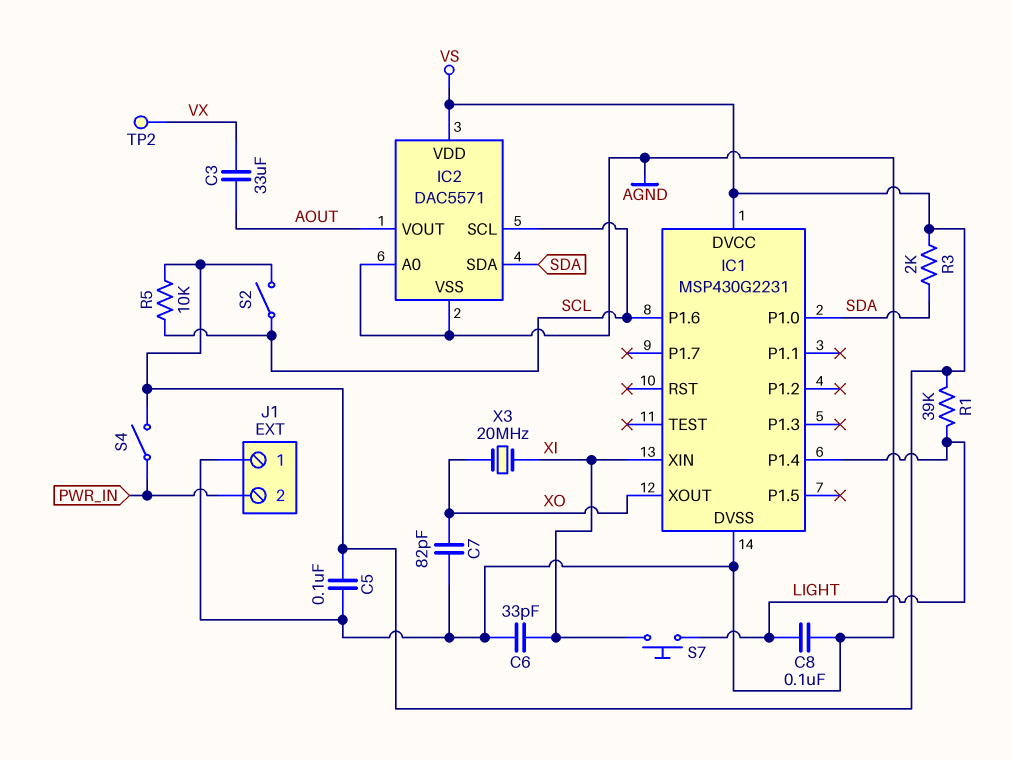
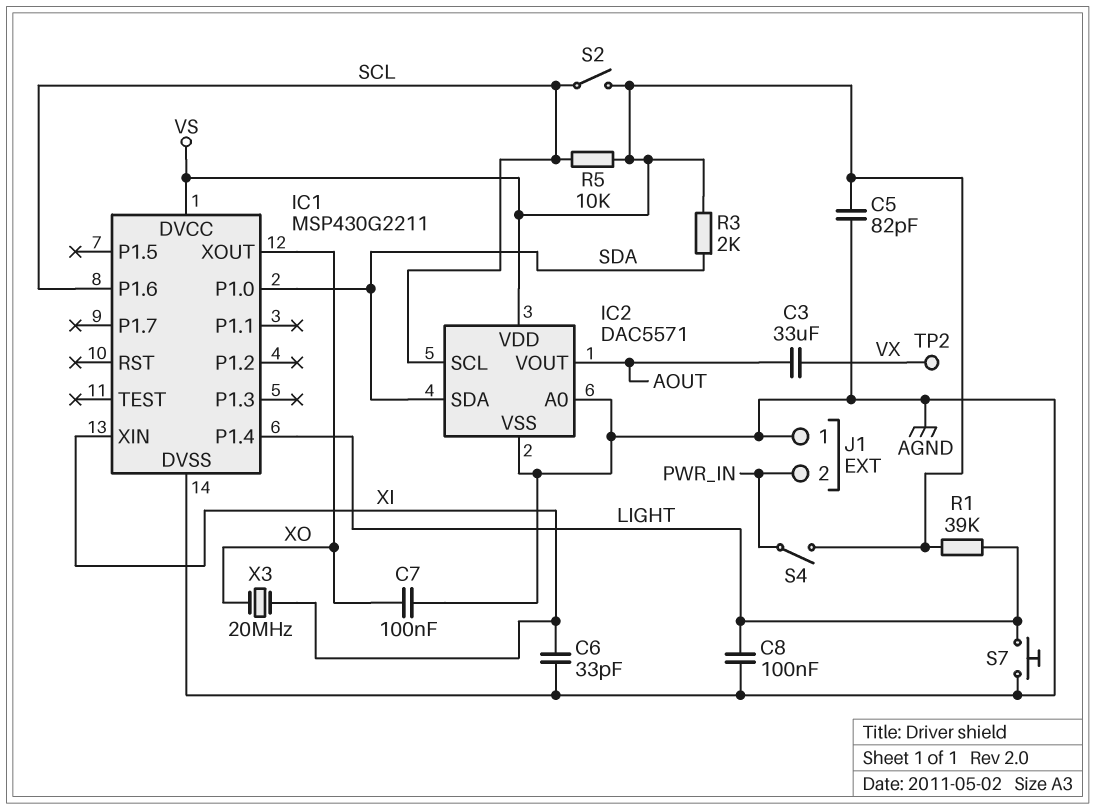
C5: 100nF (AGND, VS) -> 82pF (AGND, VS)
C7: 82pF (AGND, XO) -> 100nF (AGND, XO)
IC1: MSP430G2231 -> MSP430G2211
S7: button (LIGHT, XI) -> button (AGND, LIGHT)

